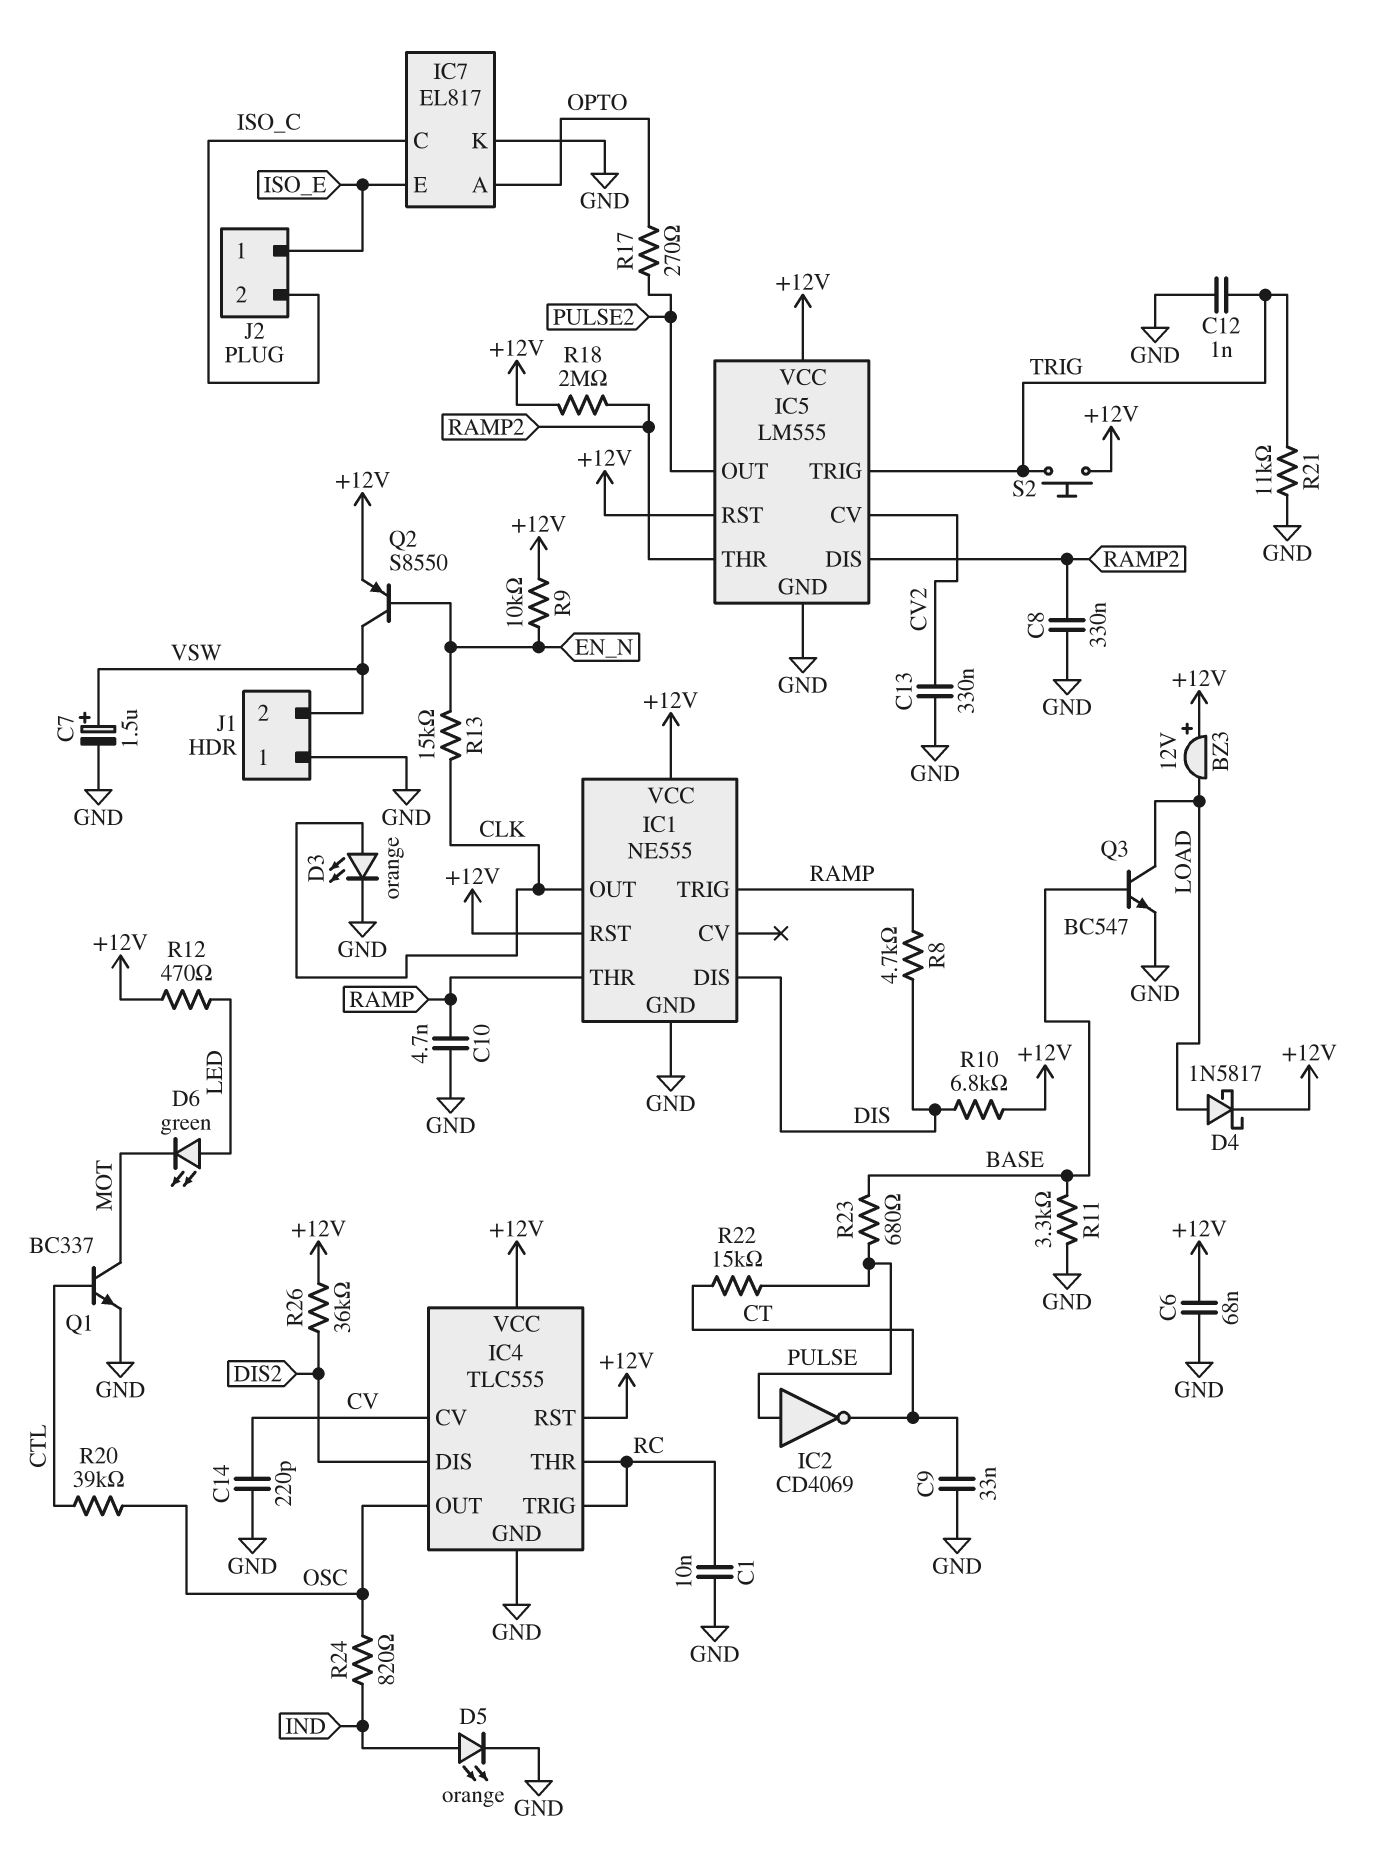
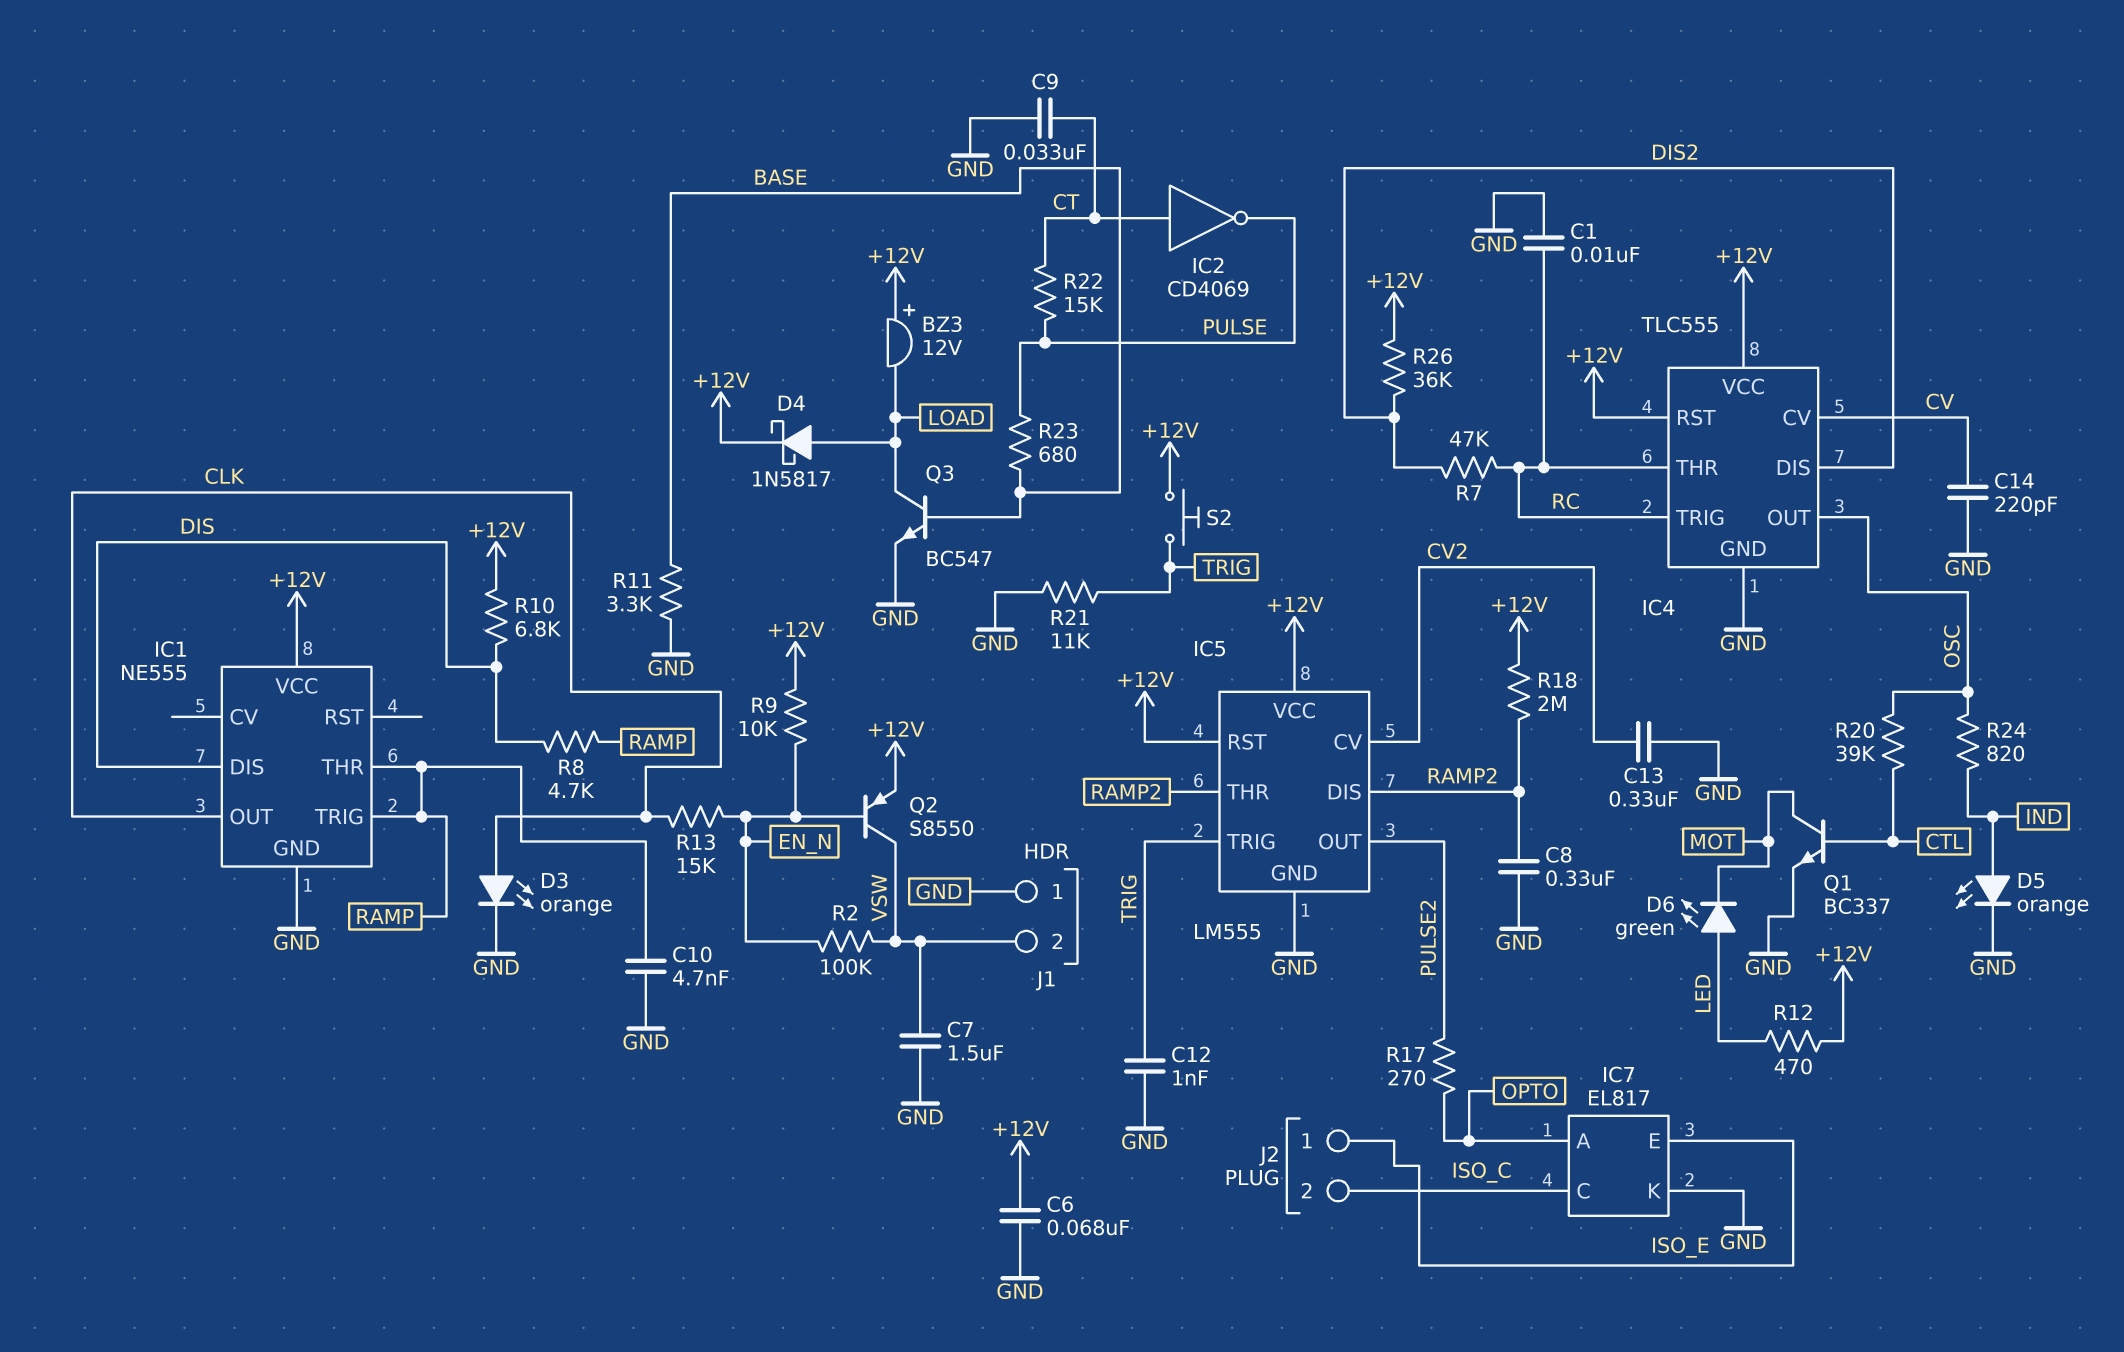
C7: 1.5uF (plus VSW, minus GND) -> 1.5uF (GND, VSW)
IC1 pin RST: +12V -> none
IC2: NOT CD4069 (in PULSE, out CT) -> NOT CD4069 (in CT, out PULSE)
R2: none -> 100k (EN_N, VSW)
R7: none -> 47k (DIS2, RC)

